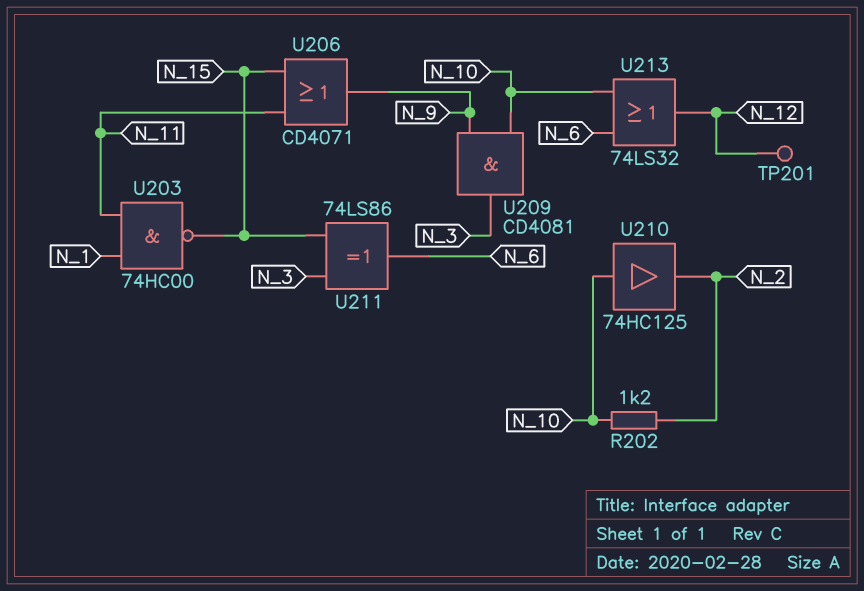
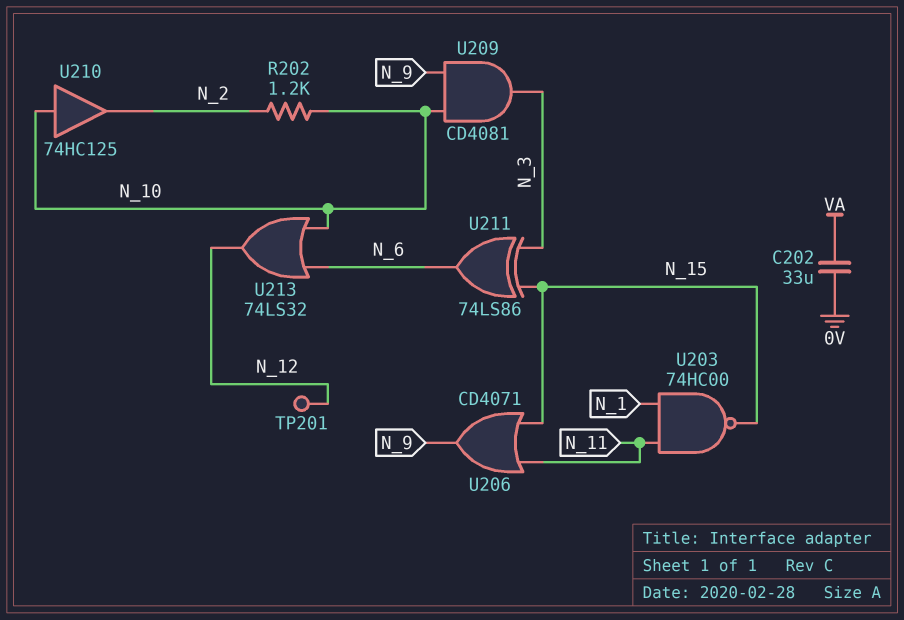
C202: none -> 33uF (0V, VA)

